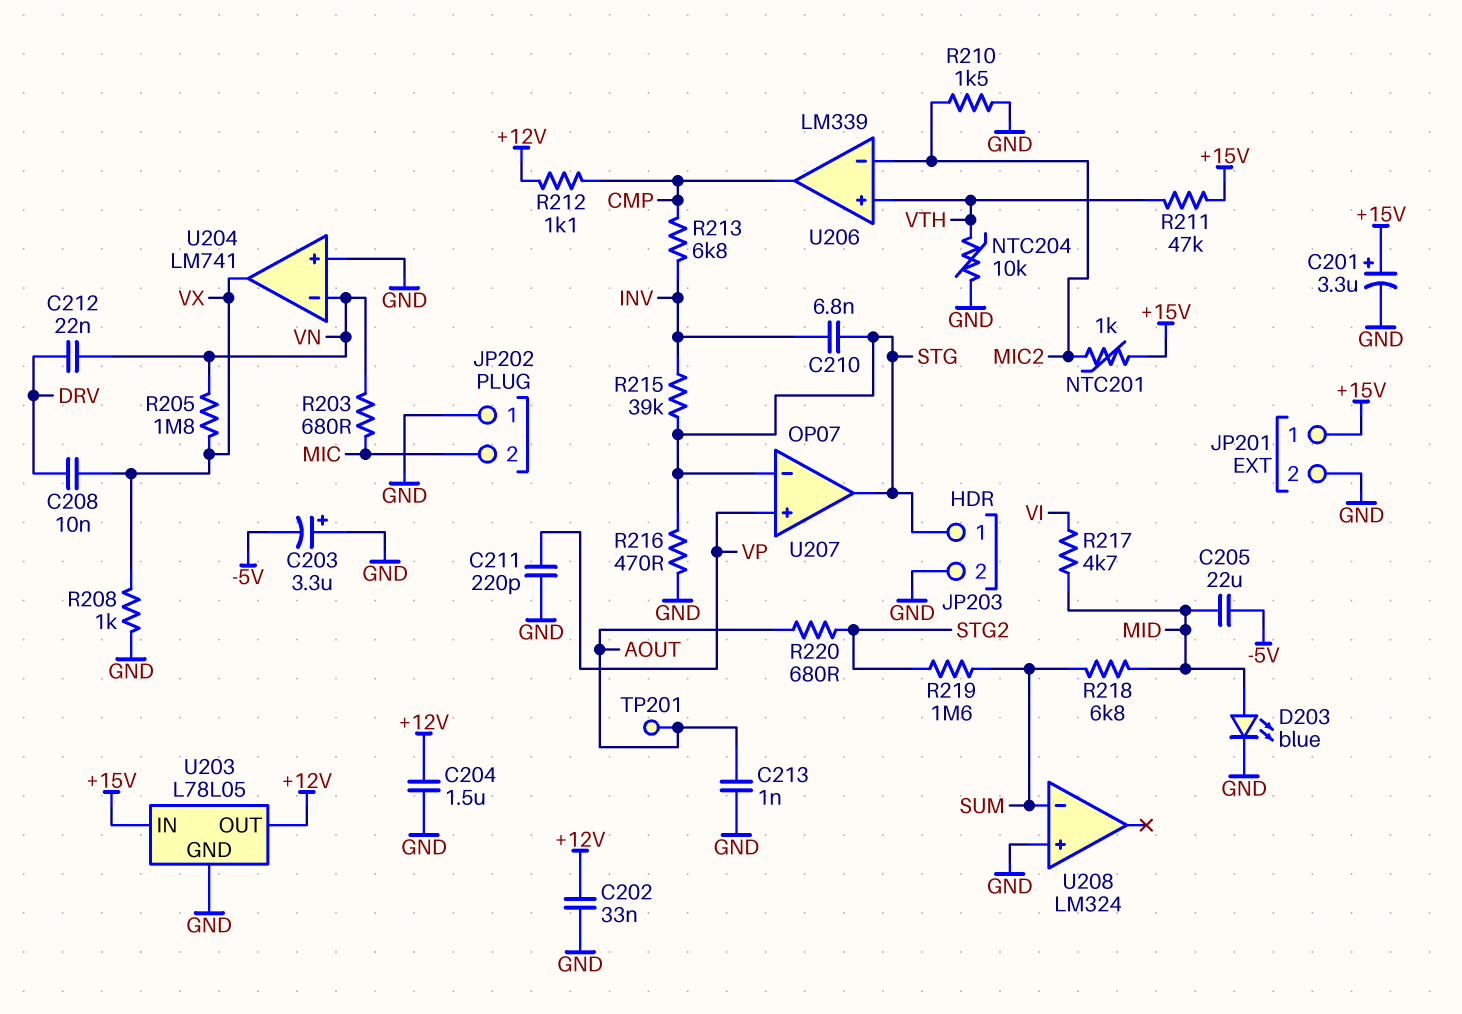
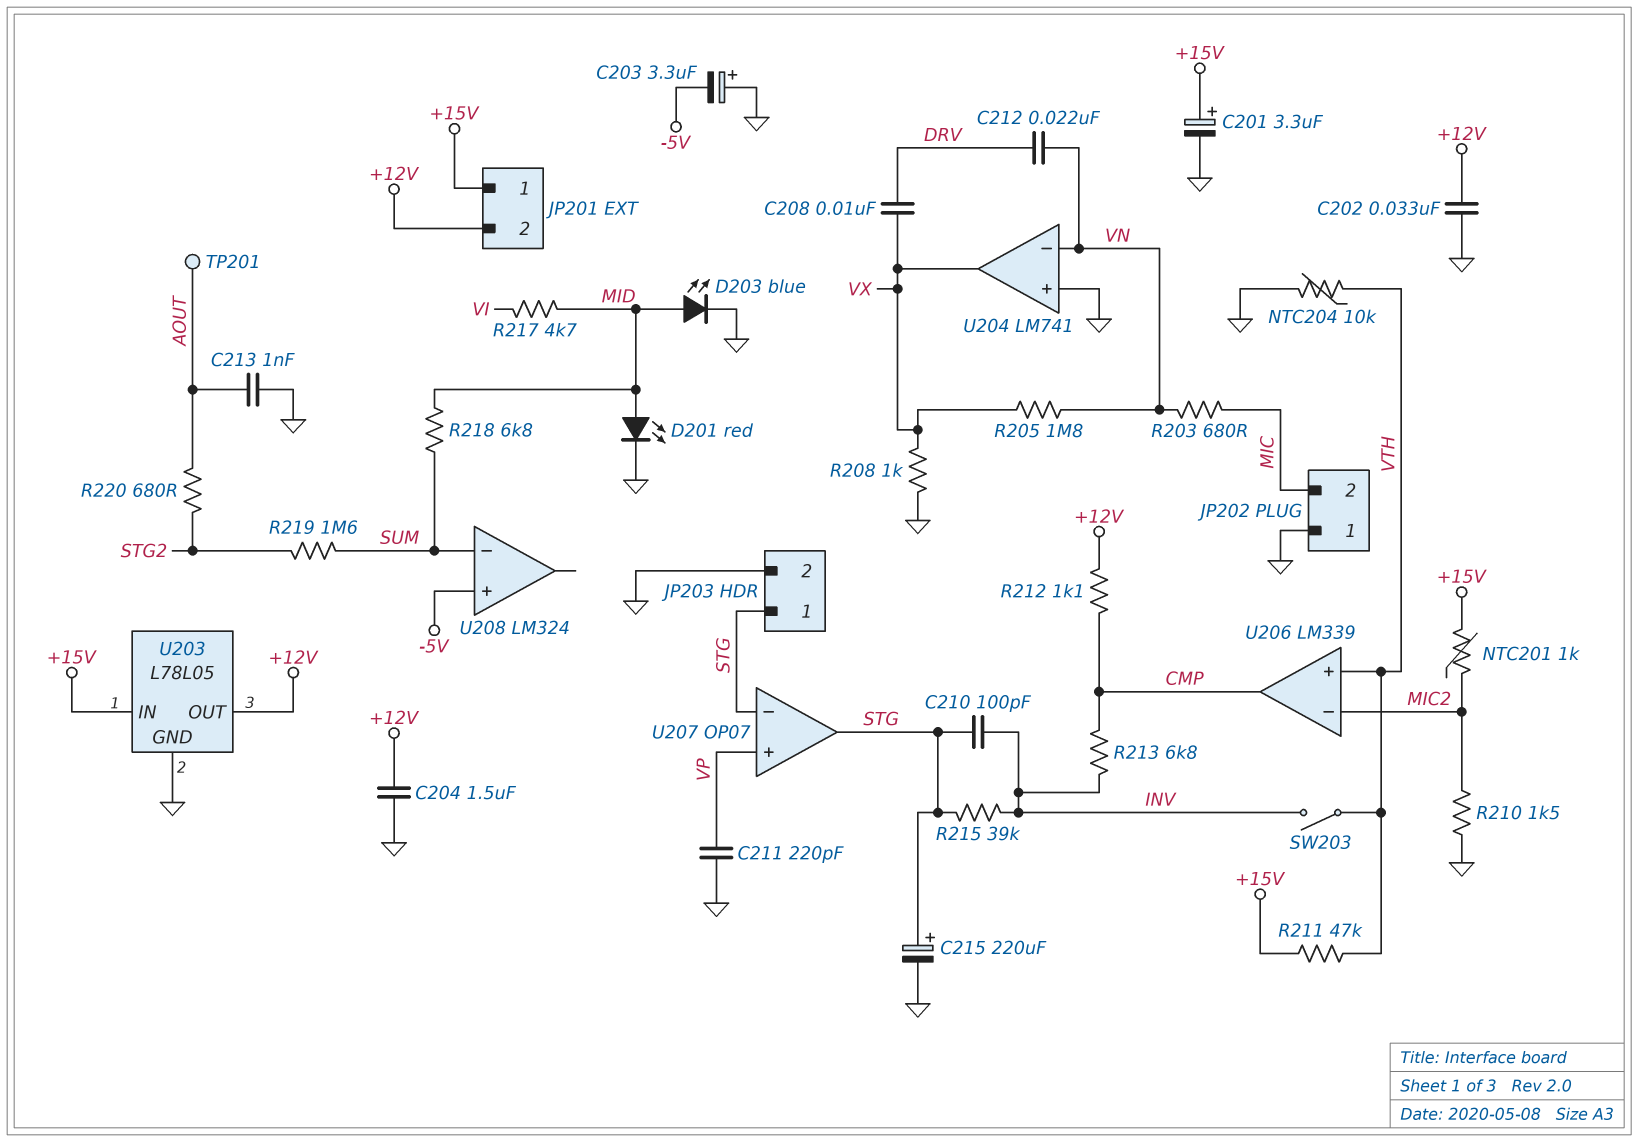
C205: 22uF (-5V, MID) -> none
C210: 6.8nF (INV, STG) -> 100pF (INV, STG)
C215: none -> 220uF (plus STG, minus GND)
D201: none -> LED red (A MID, K GND)
JP201 pin 2: GND -> +12V
R216: 470 (GND, STG) -> none
SW203: none -> switch (INV, VTH)
U208 pin in+: GND -> -5V

